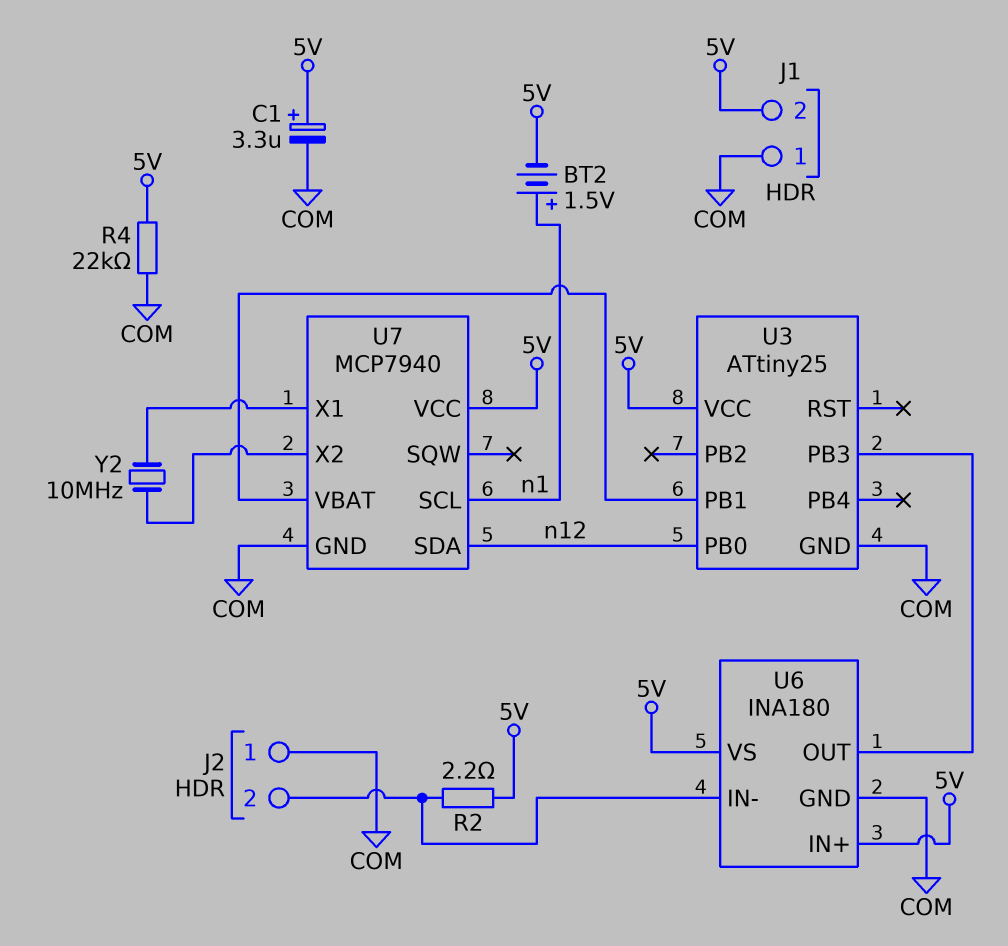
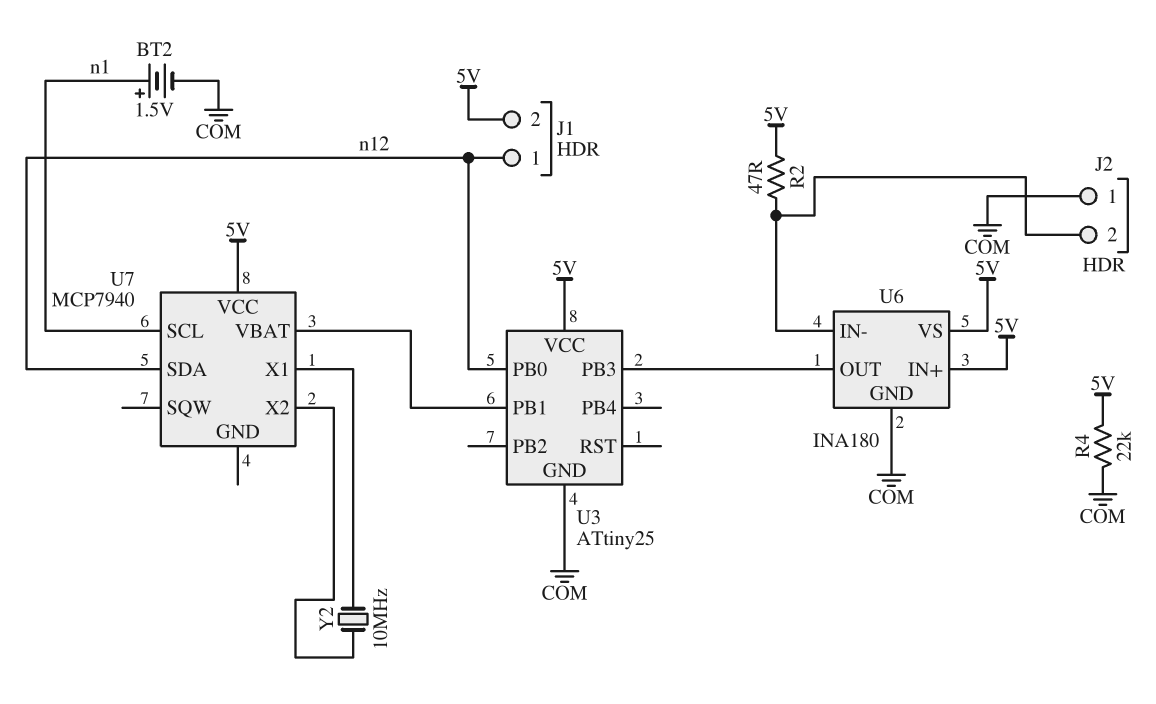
BT2: 1.5V (plus n1, minus 5V) -> 1.5V (plus n1, minus COM)
C1: 3.3uF (plus 5V, minus COM) -> none
J1 pin 1: COM -> n12
R2: 2.2 (5V, J2/2) -> 47 (5V, J2/2)
U7 pin GND: COM -> none

